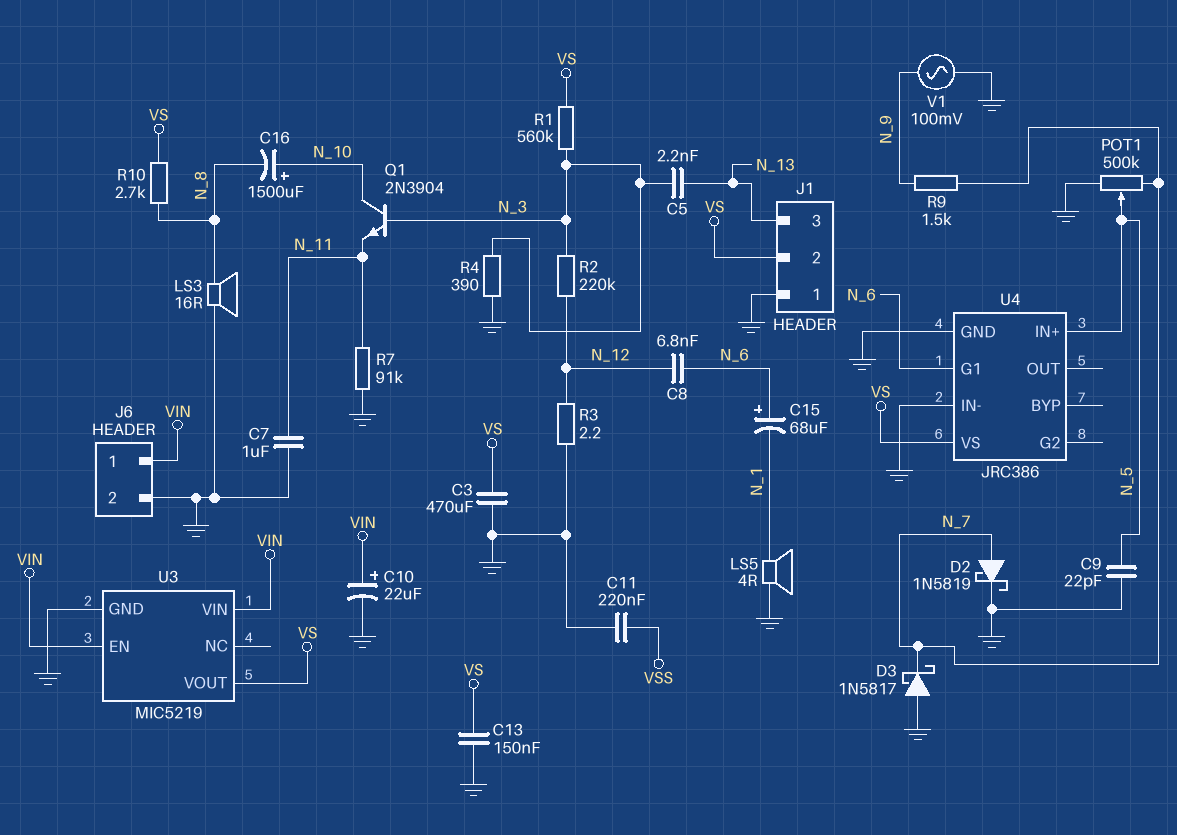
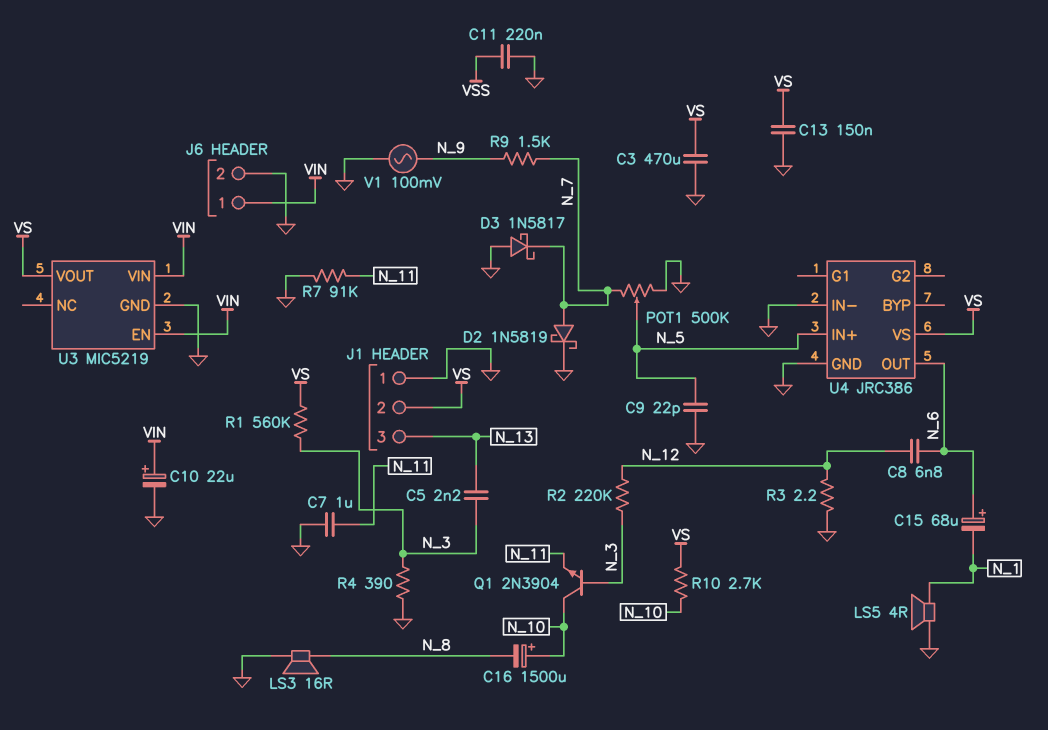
R10: 2.7k (N_8, VS) -> 2.7k (N_10, VS)
U4 pin G1: N_6 -> none
U4 pin OUT: none -> N_6

